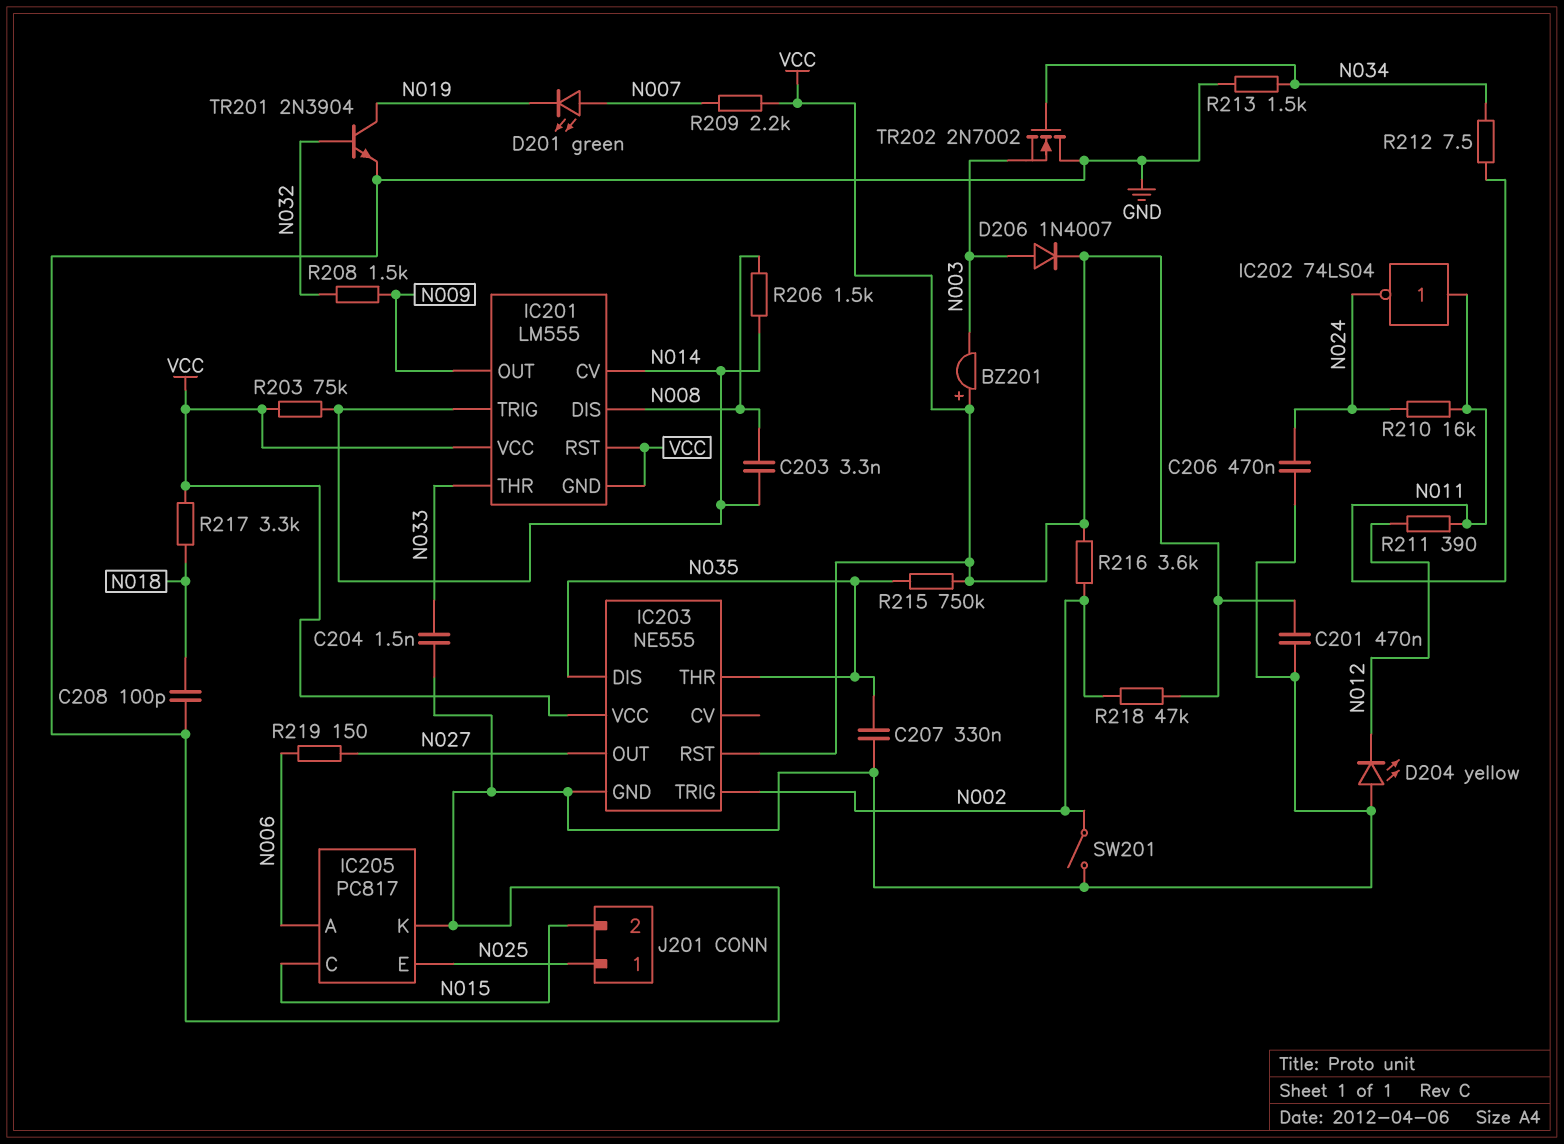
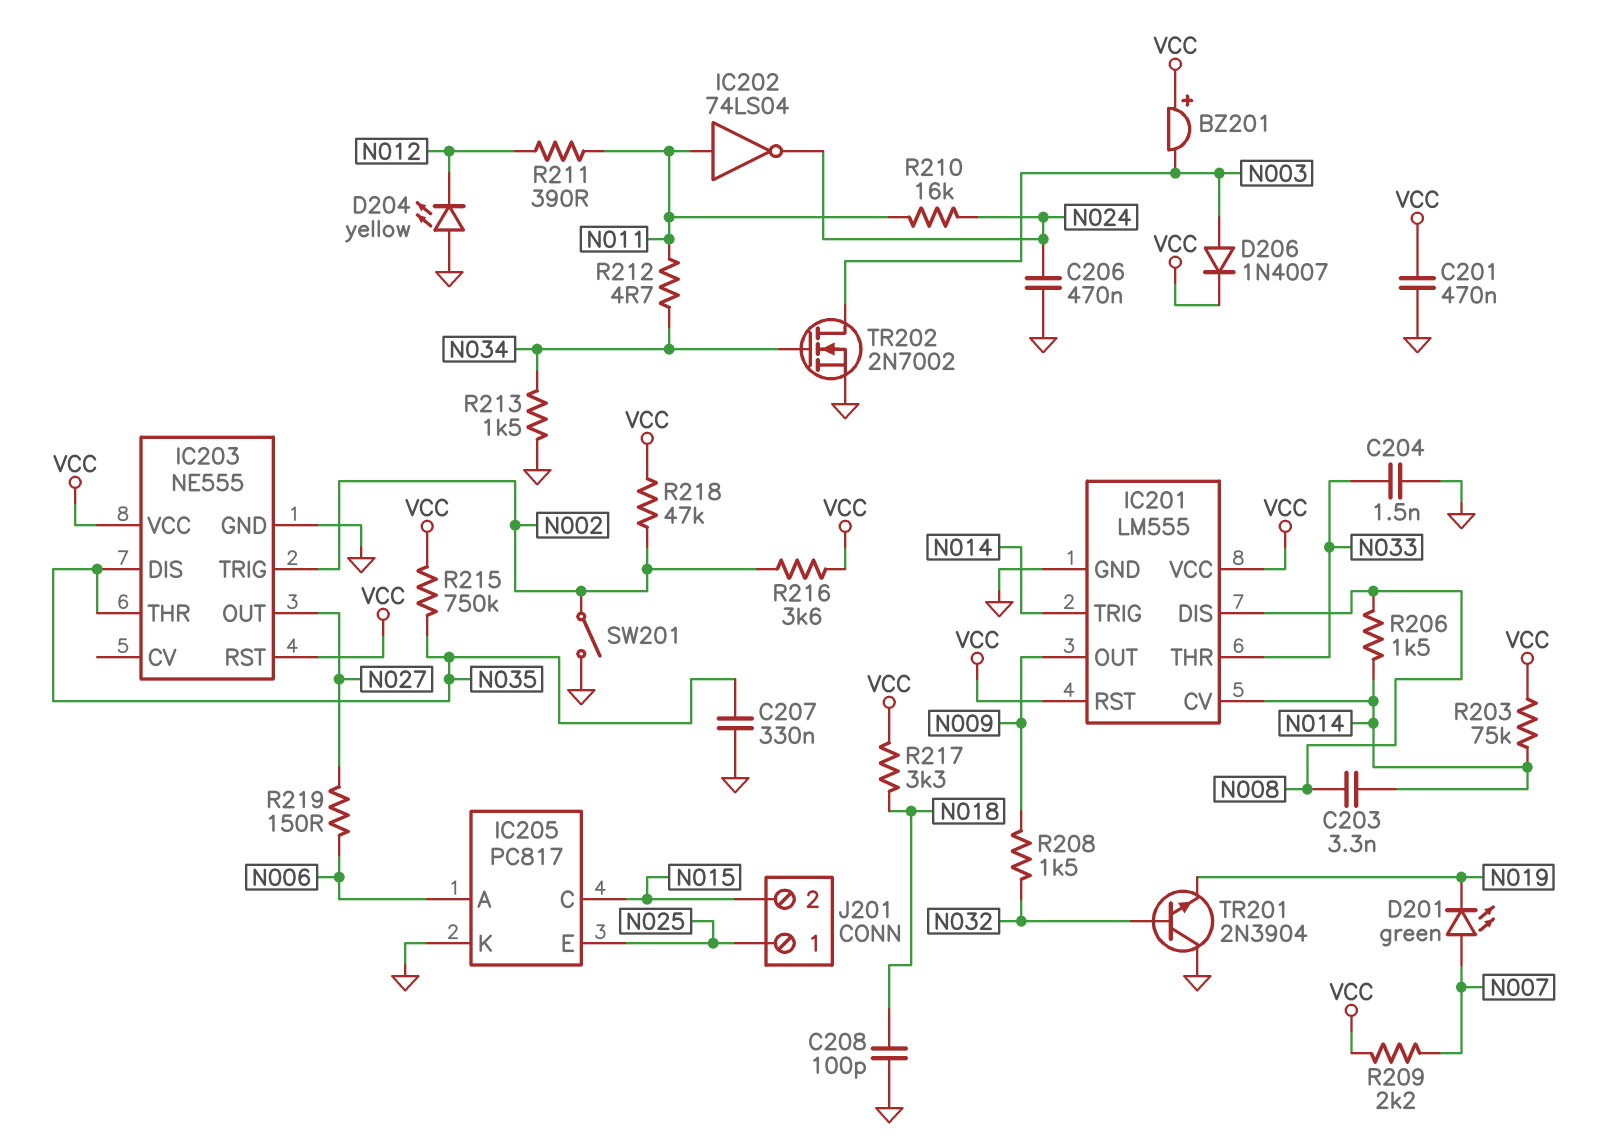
IC201 pin GND: VCC -> GND
R212: 7.5 (N011, N034) -> 4.7 (N011, N034)
TR201: NPN 2N3904 (B N032, C N019, E GND) -> NPN 2N3904 (B N032, C GND, E N019)
TR202: NMOS 2N7002 (G N034, D GND, S N003) -> NMOS 2N7002 (G N034, D N003, S GND)

